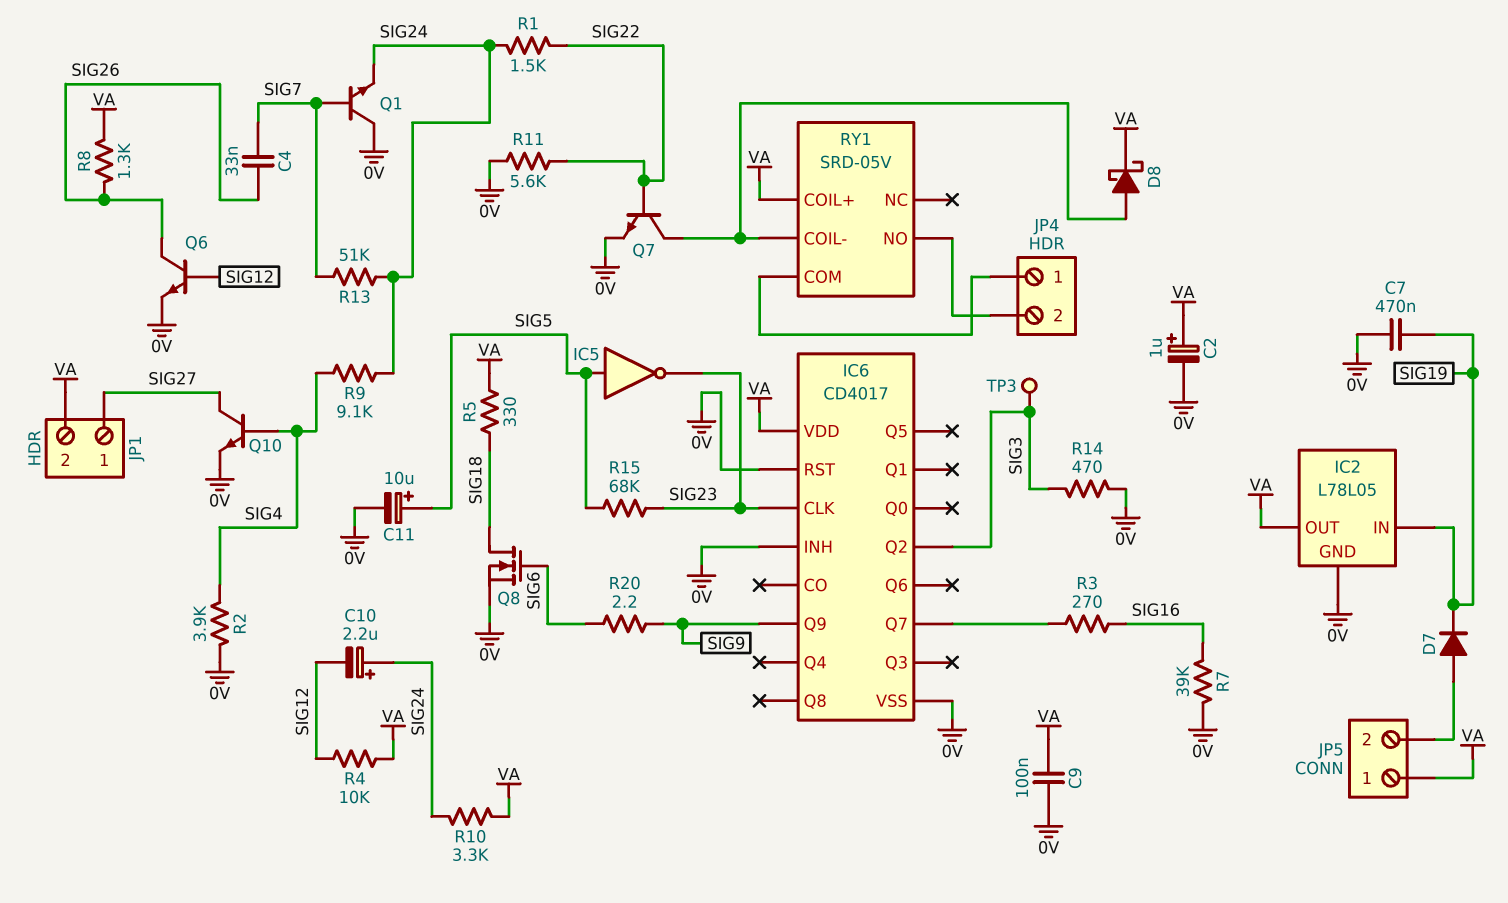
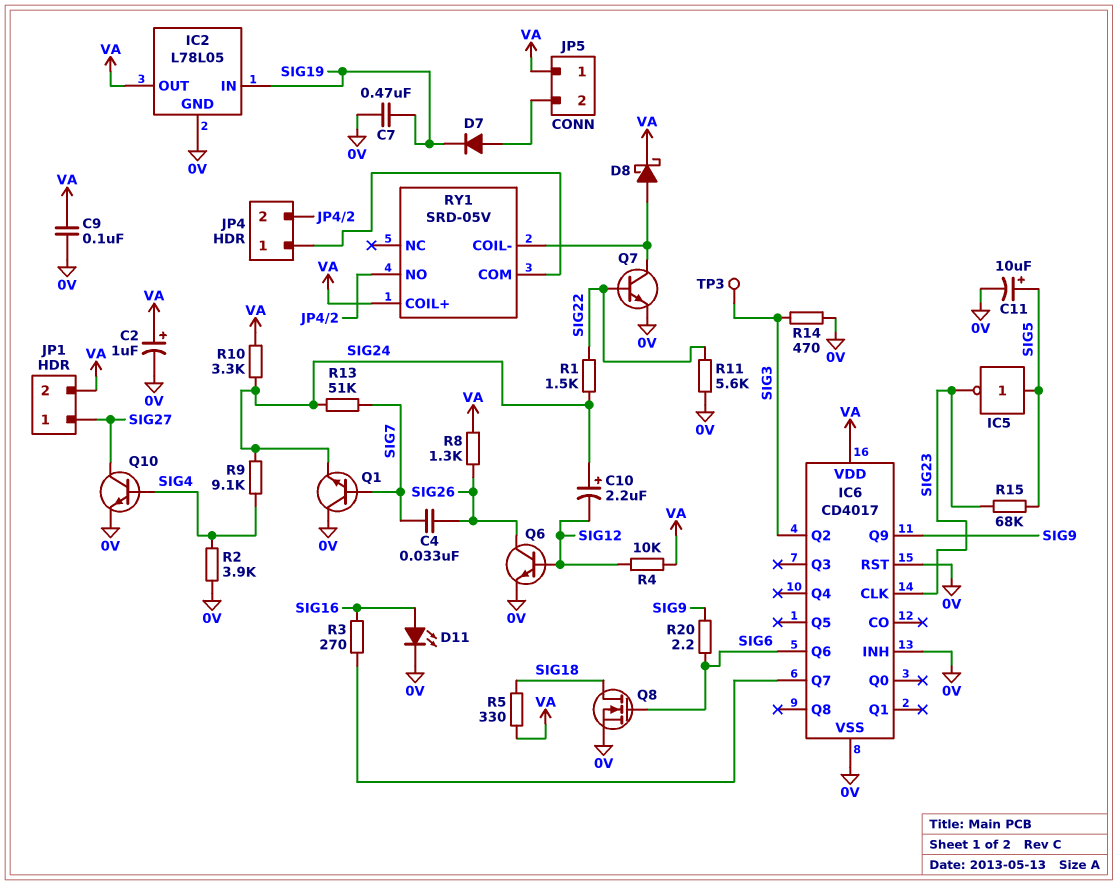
D11: none -> LED (A SIG16, K 0V)
IC6 pin Q6: none -> SIG6
R7: 39k (0V, SIG16) -> none

